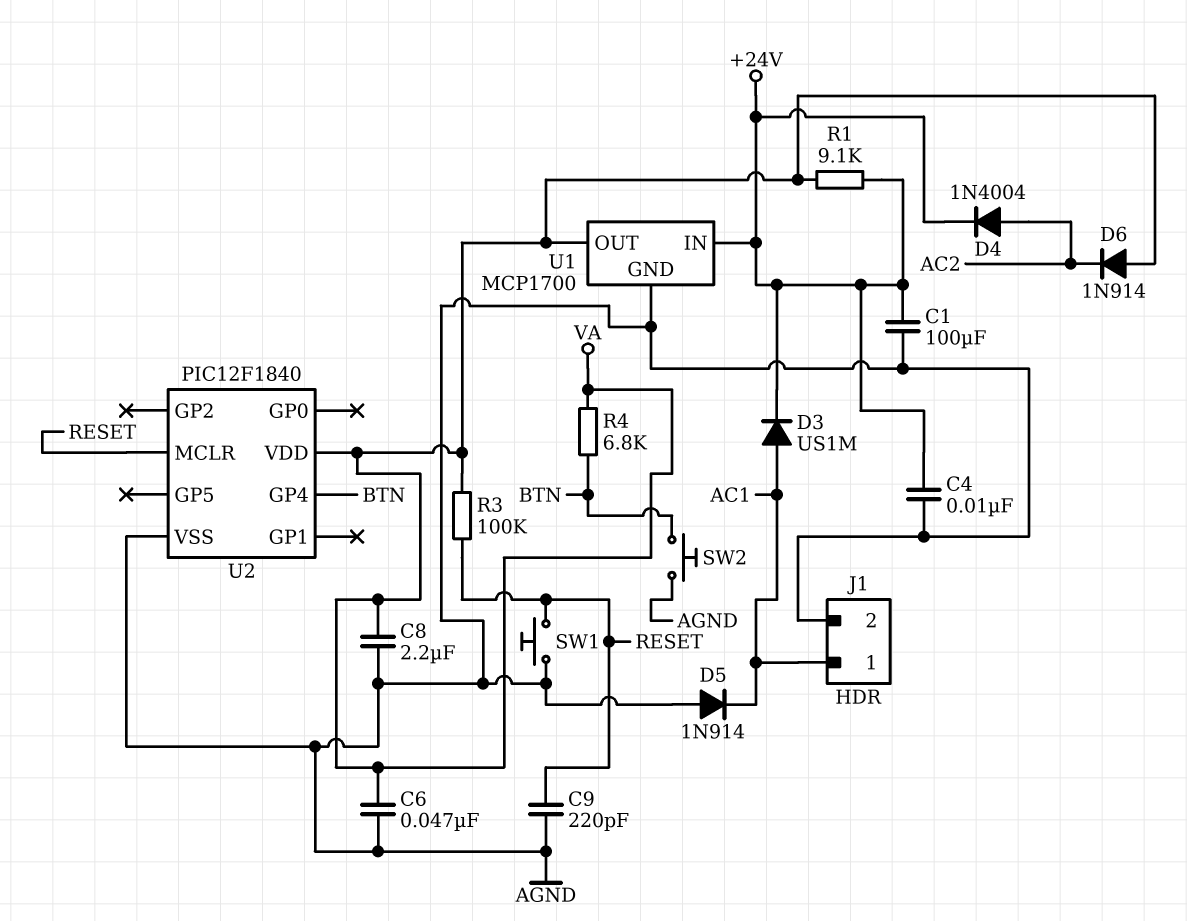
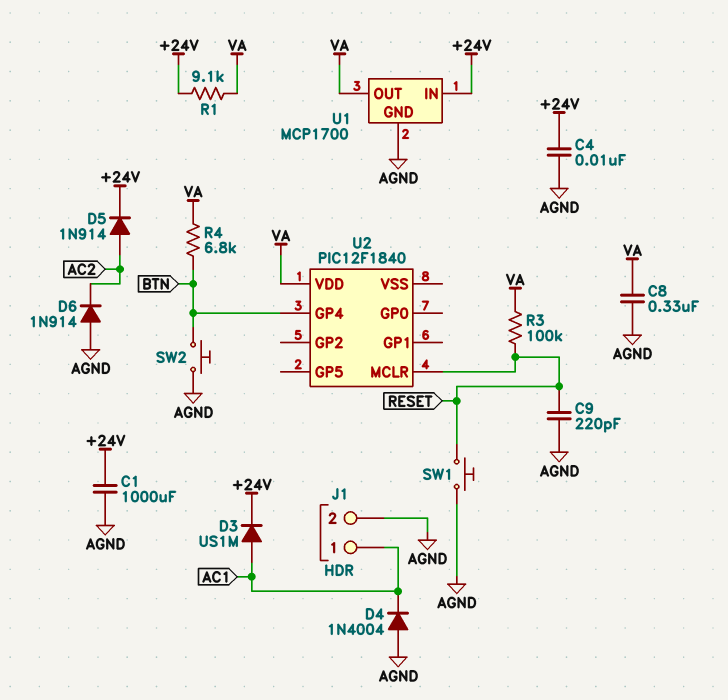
C1: 100uF (+24V, AGND) -> 1000uF (+24V, AGND)
C6: 47nF (AGND, VA) -> none
C8: 2.2uF (AGND, VA) -> 330nF (AGND, VA)
D4: diode 1N4004 (A AC2, K +24V) -> diode 1N4004 (A AGND, K AC1)
D5: diode 1N914 (A AGND, K AC1) -> diode 1N914 (A AC2, K +24V)
D6: diode 1N914 (A VA, K AC2) -> diode 1N914 (A AGND, K AC2)
U2 pin VSS: AGND -> none

